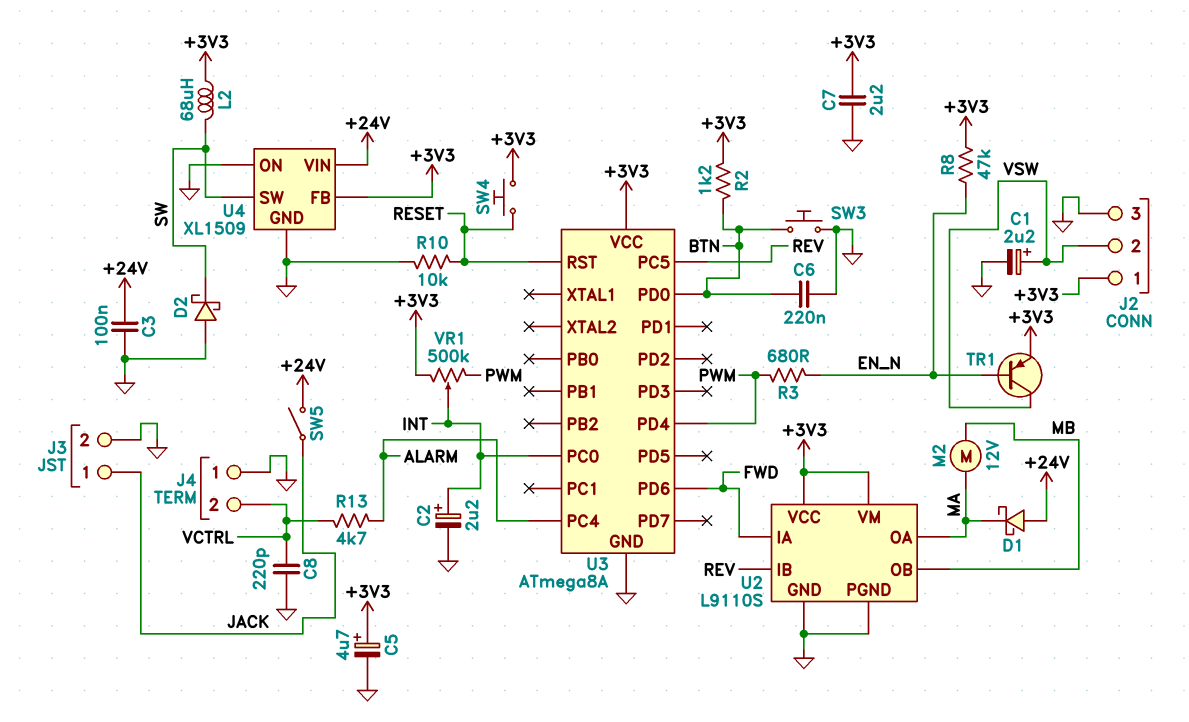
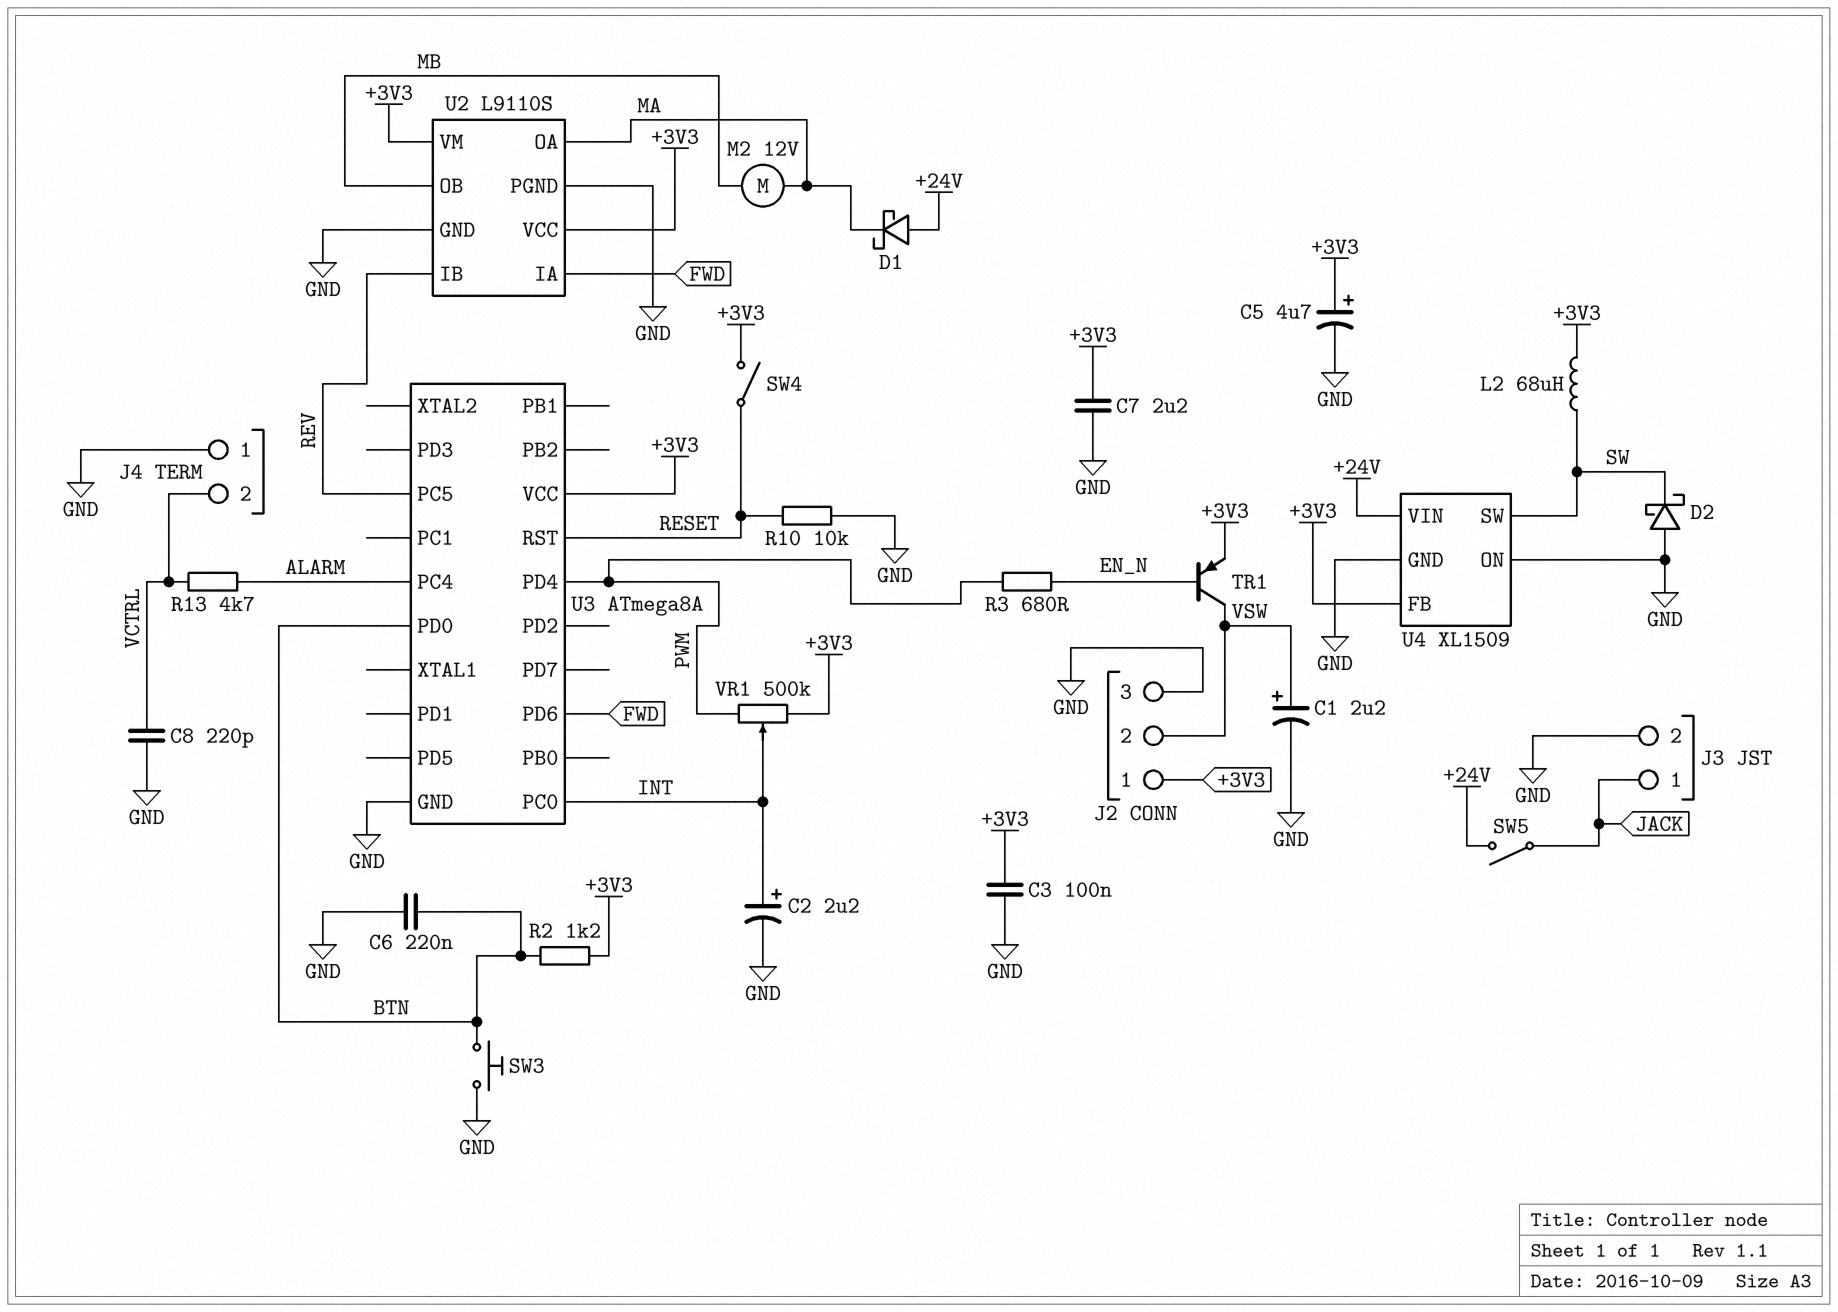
C3: 100nF (+24V, GND) -> 100nF (+3V3, GND)
R8: 47k (+3V3, EN_N) -> none
SW4: button (+3V3, RESET) -> switch (+3V3, RESET)

